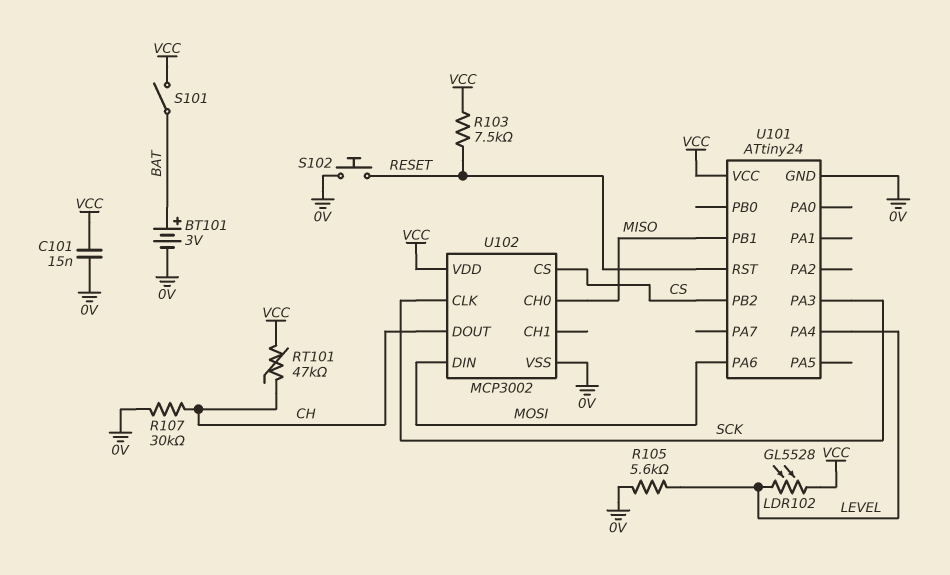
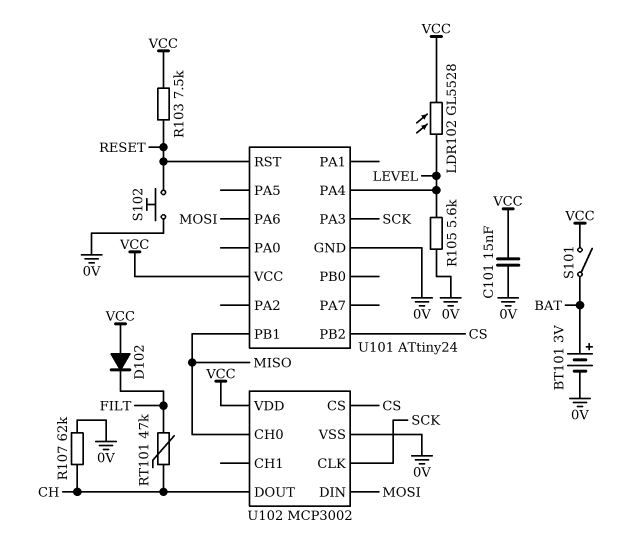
D102: none -> diode (A VCC, K FILT)
R107: 30k (0V, CH) -> 62k (0V, CH)
RT101: 47k (CH, VCC) -> 47k (CH, FILT)

